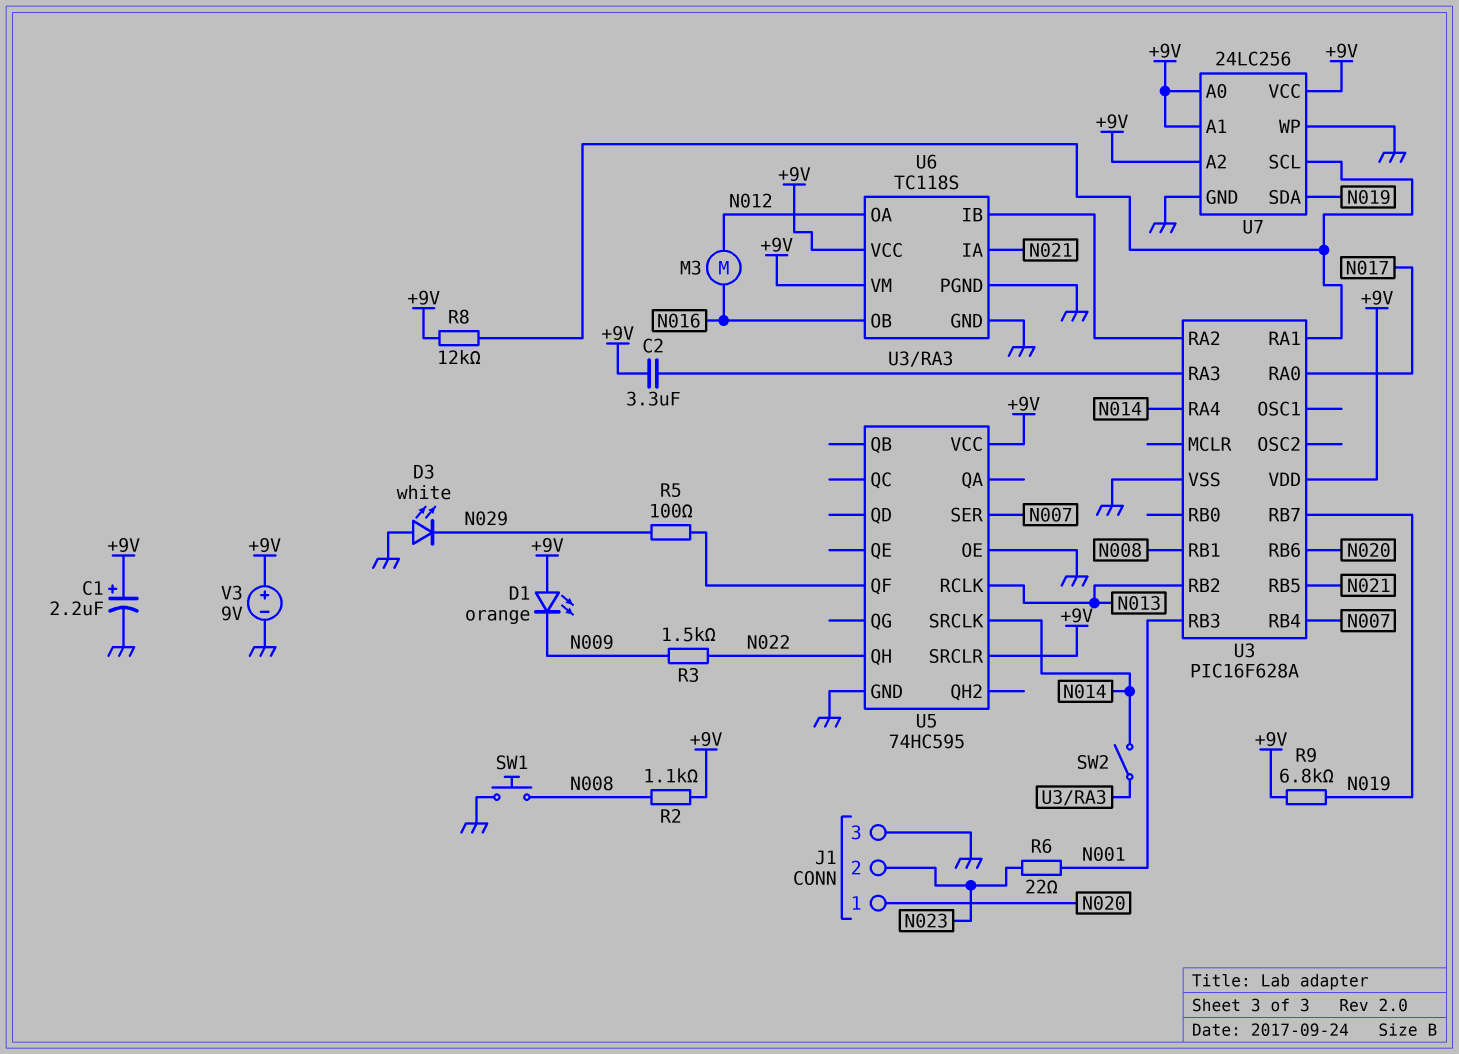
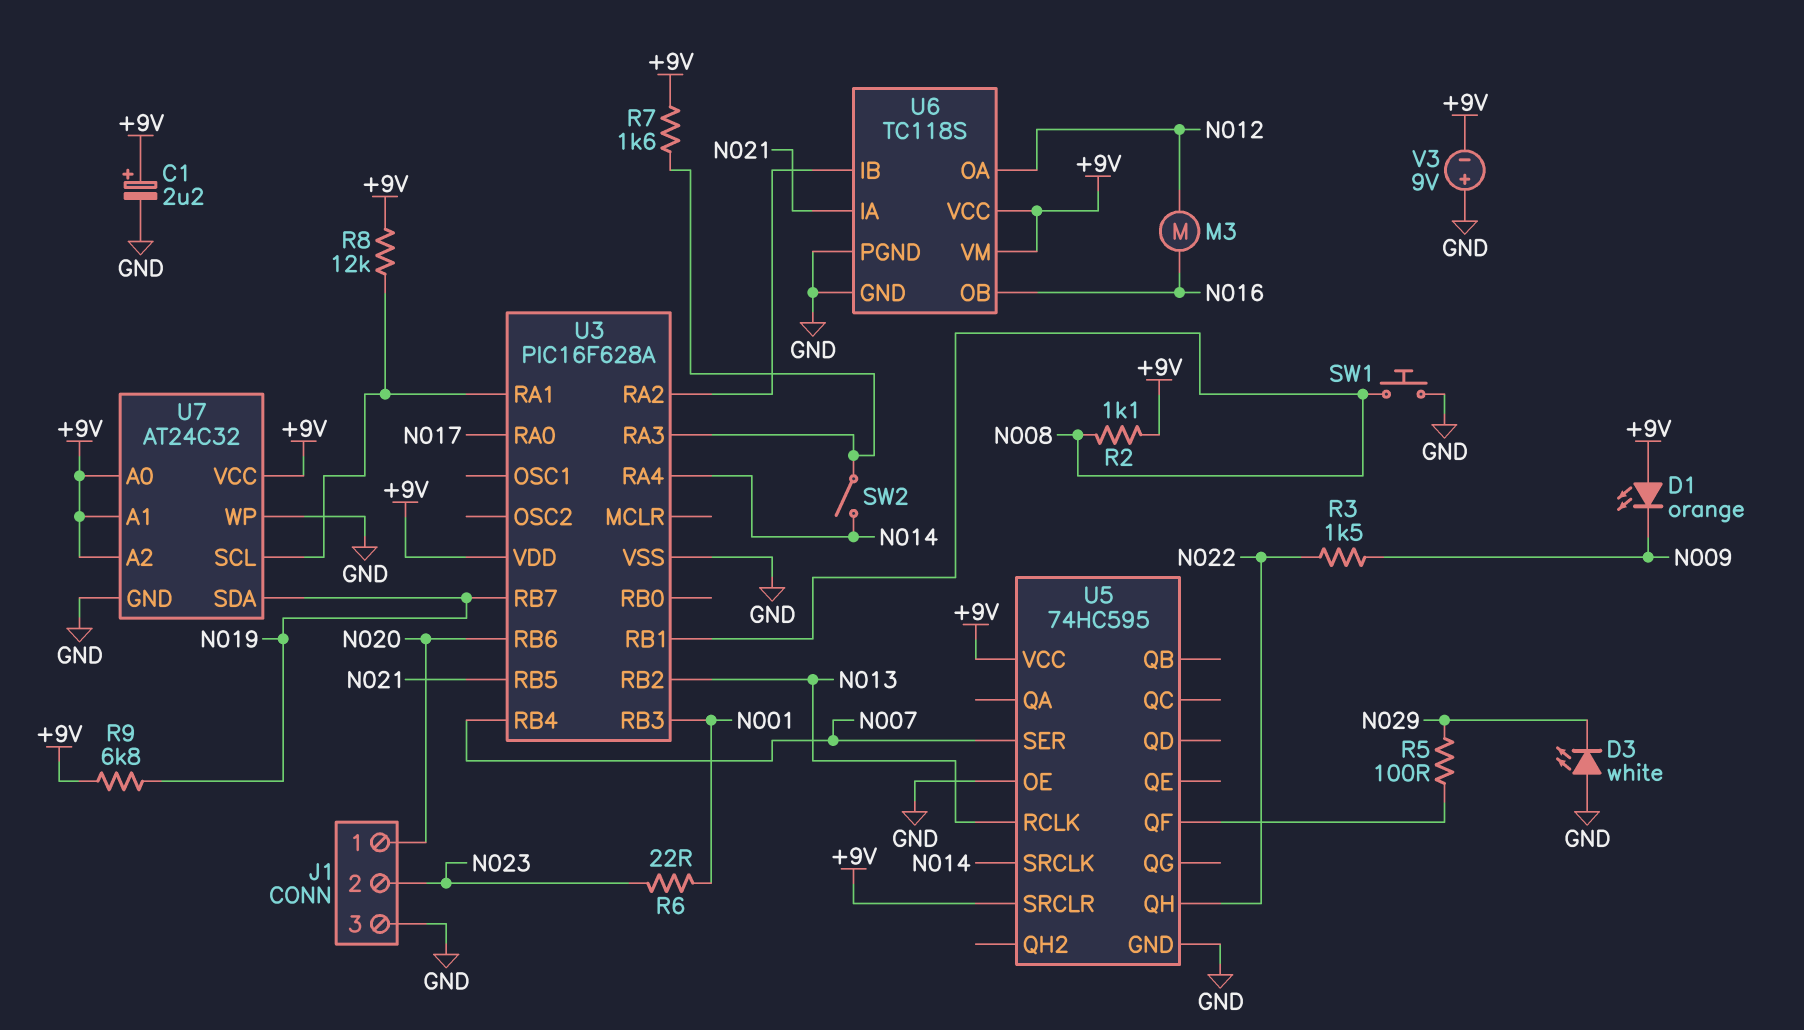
C2: 3.3uF (+9V, U3/RA3) -> none
R7: none -> 1.6k (+9V, U3/RA3)
U7: 24LC256 -> AT24C32
V3: 9V (plus +9V, minus GND) -> 9V (plus GND, minus +9V)

